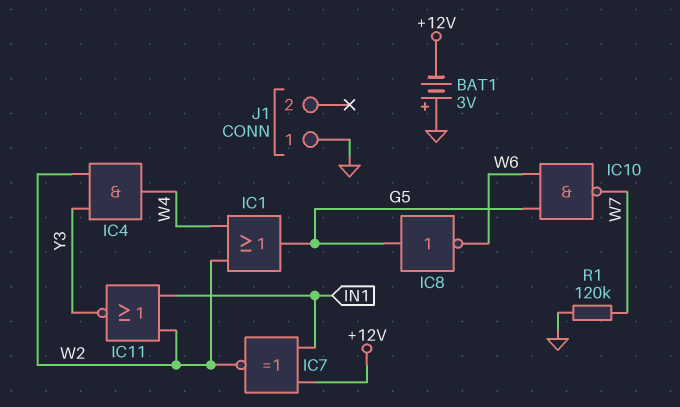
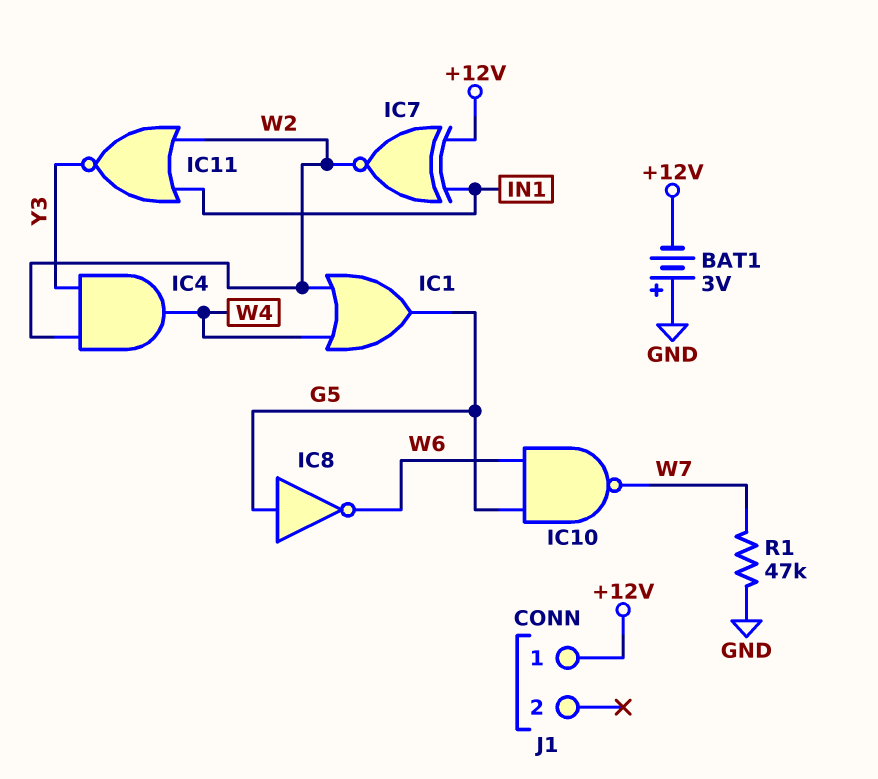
J1 pin 1: GND -> +12V
R1: 120k (GND, W7) -> 47k (GND, W7)

